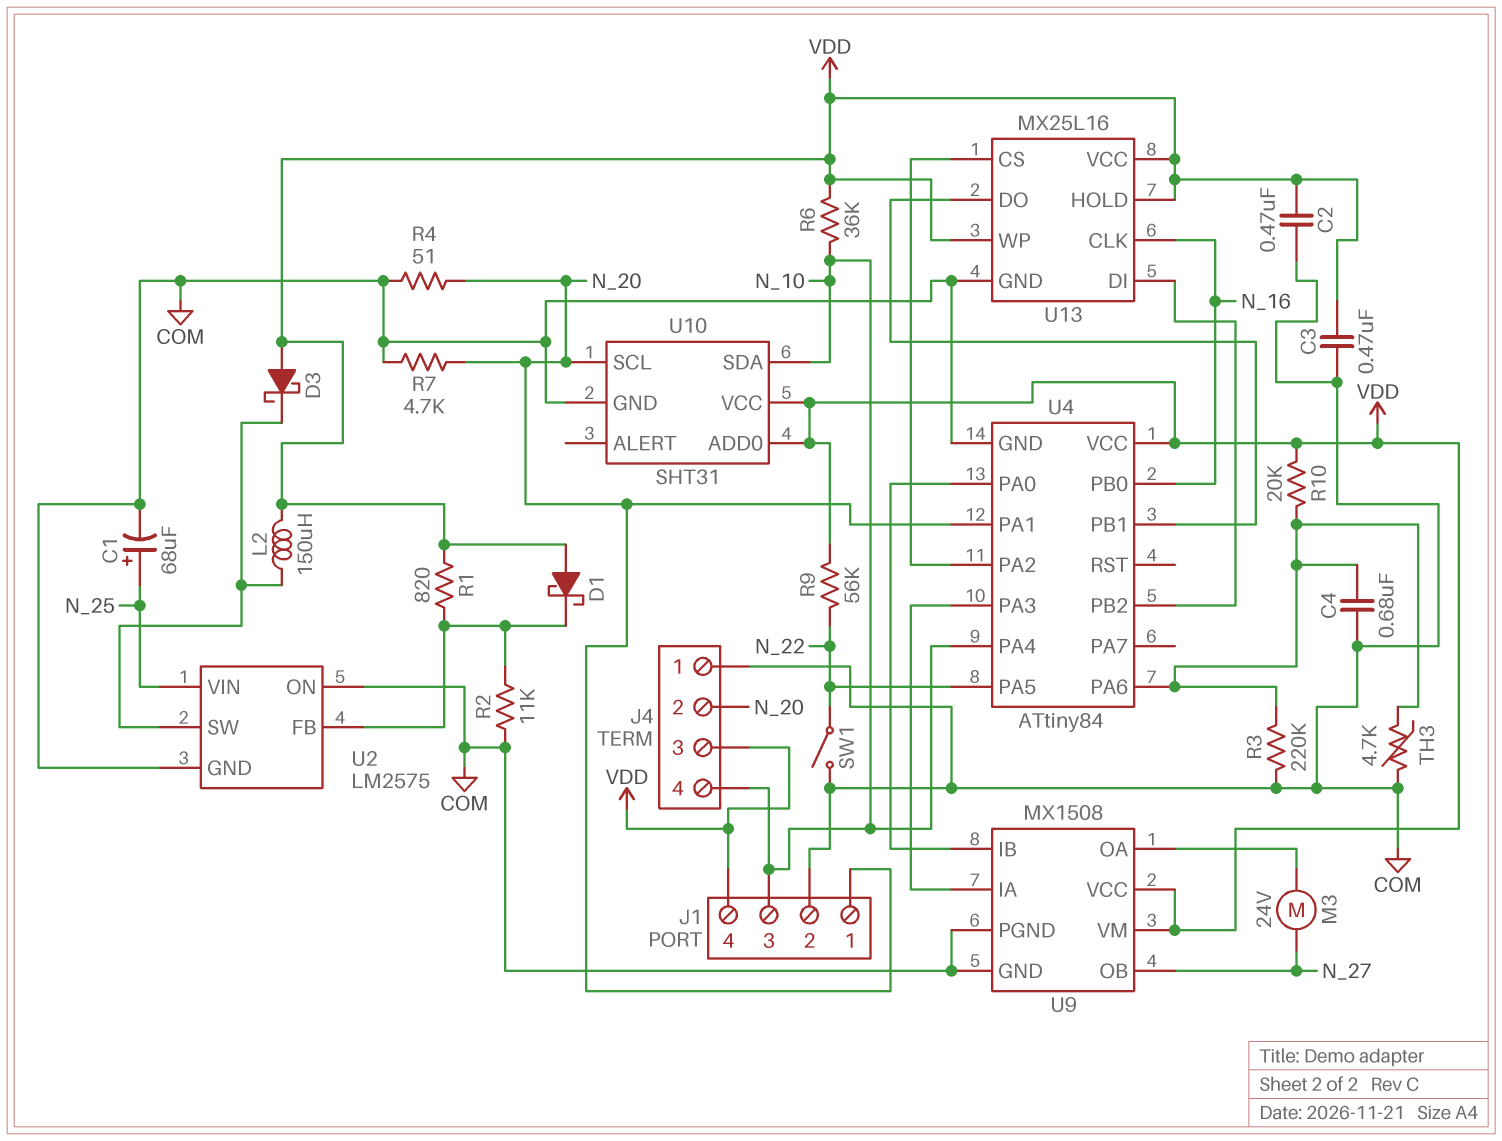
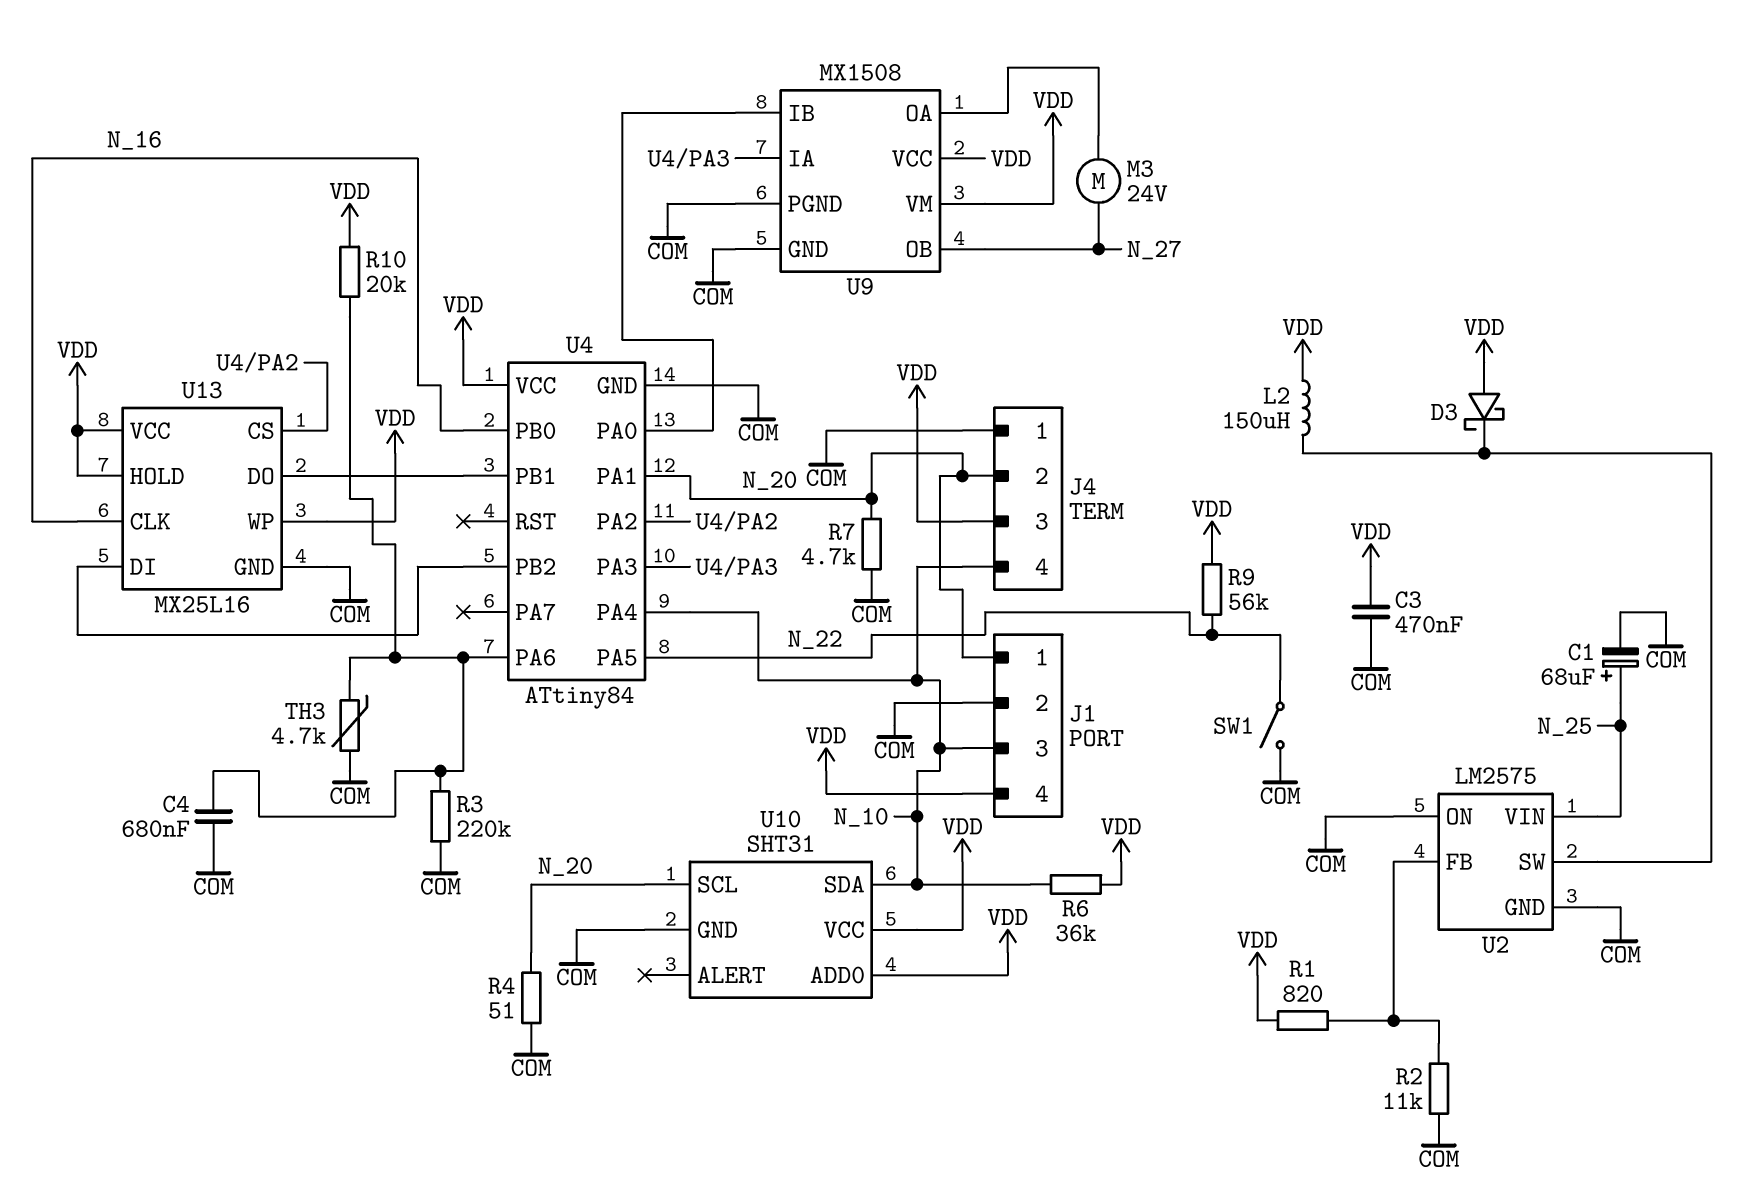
C2: 470nF (COM, VDD) -> none
D1: schottky (A VDD, K U2/FB) -> none

